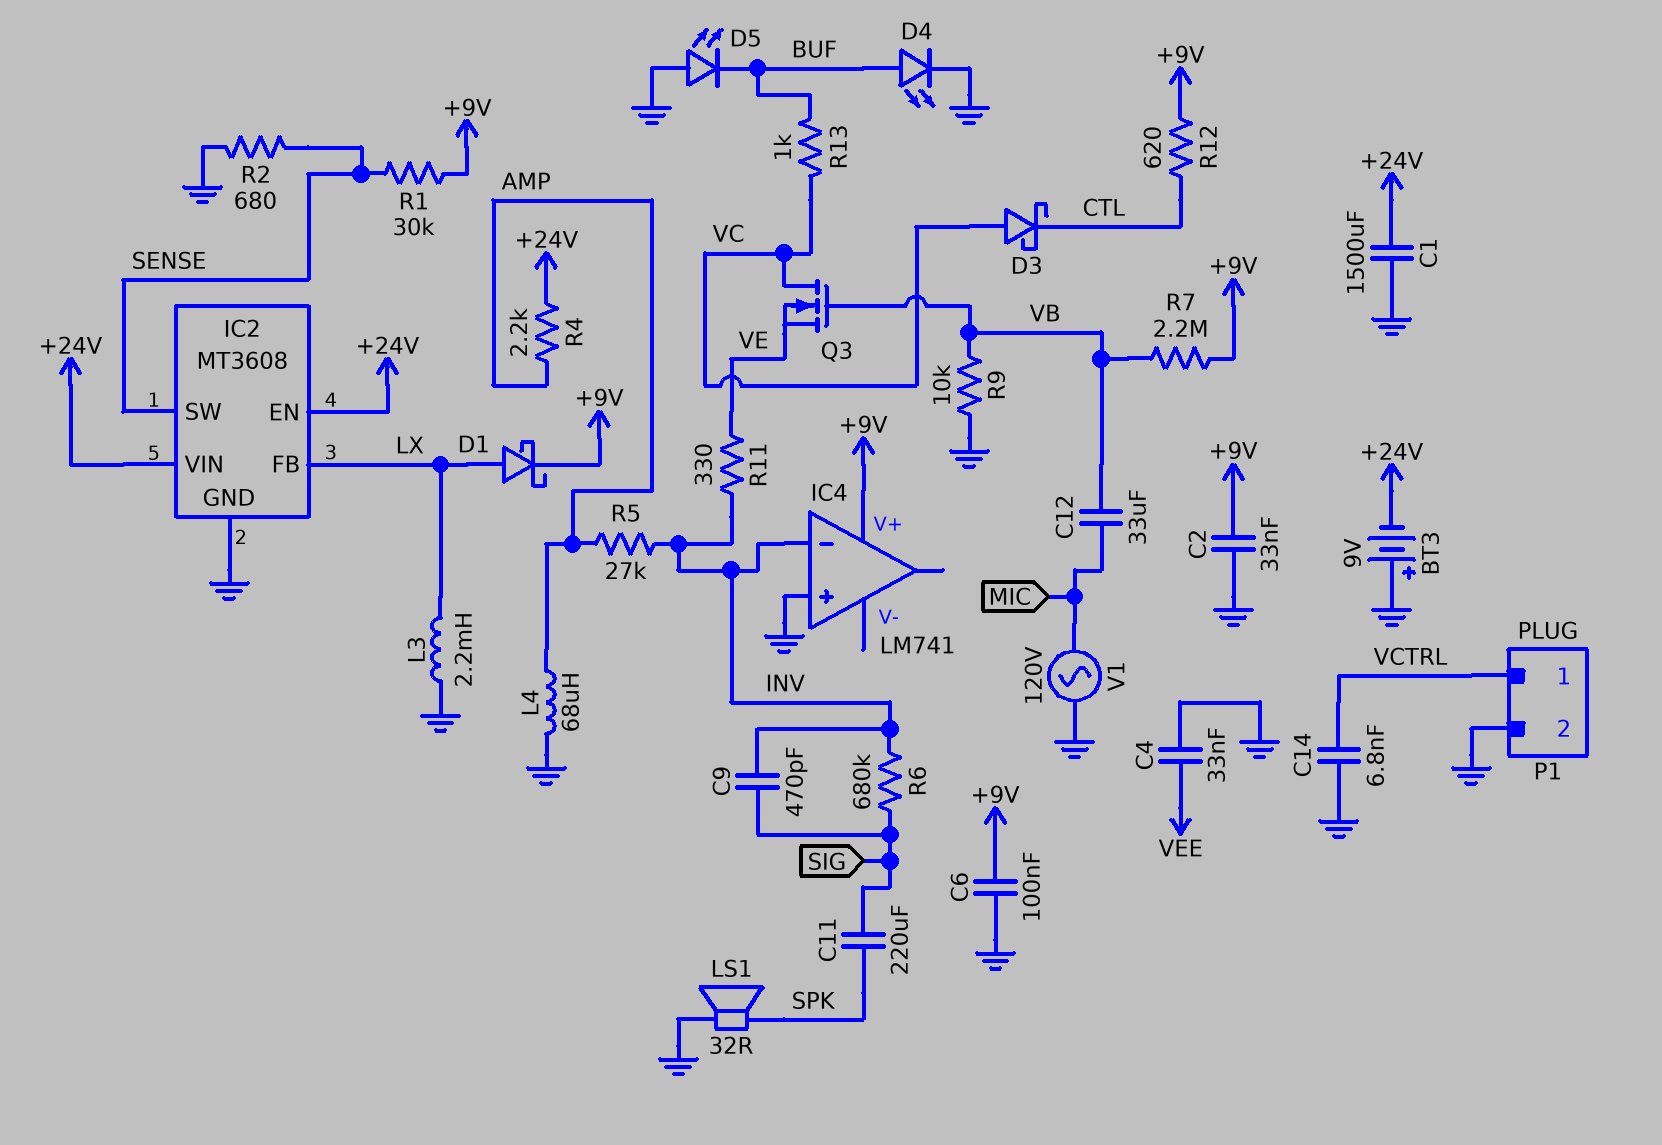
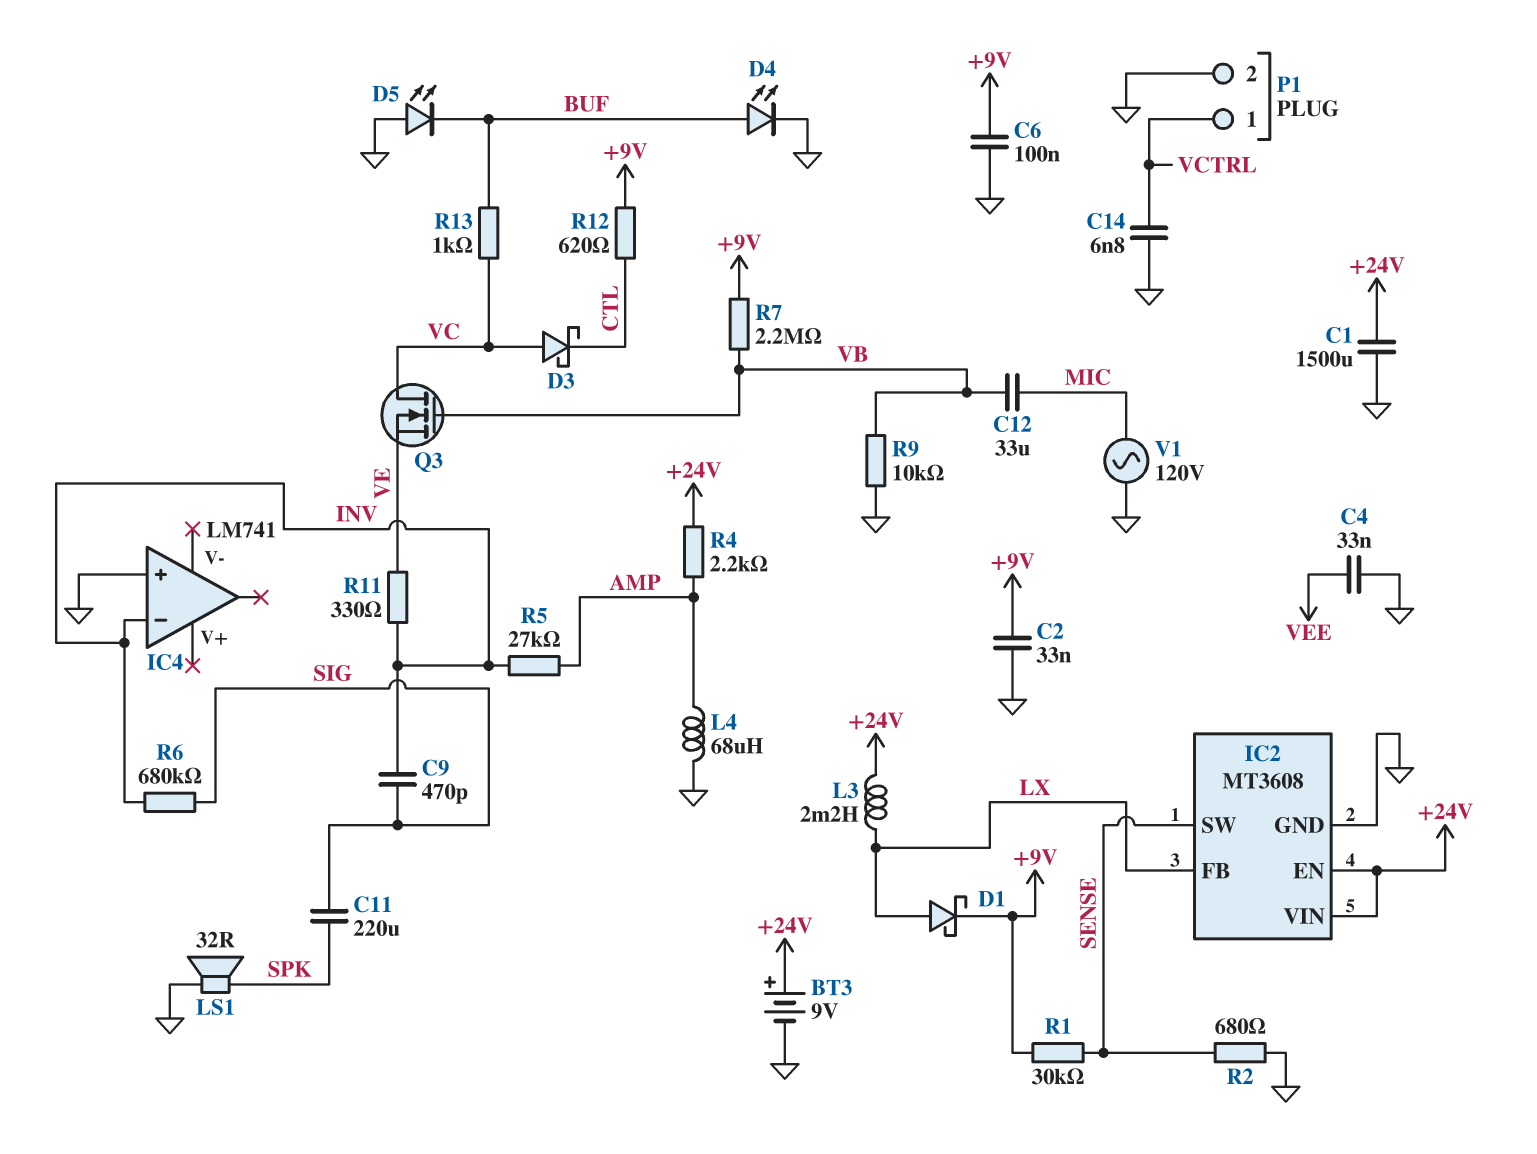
BT3: 9V (plus GND, minus +24V) -> 9V (plus +24V, minus GND)
IC4 pin V+: +9V -> none
L3: 2.2mH (GND, LX) -> 2.2mH (+24V, LX)

